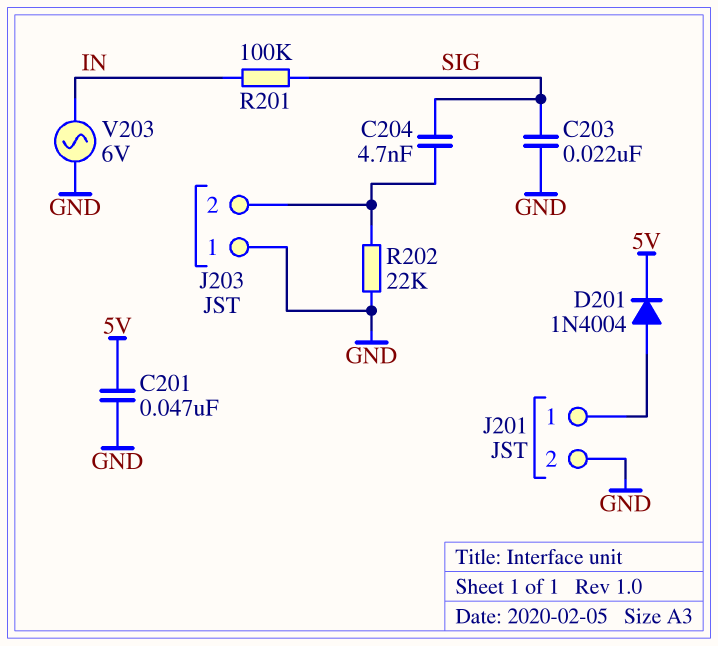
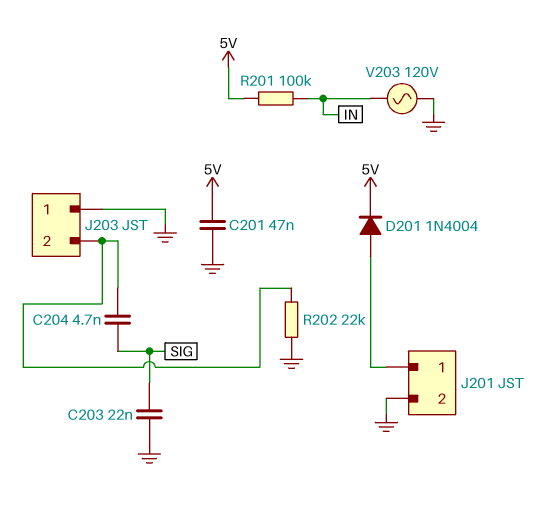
R201: 100k (IN, SIG) -> 100k (5V, IN)
V203: AC 6V (GND, IN) -> AC 120V (GND, IN)

